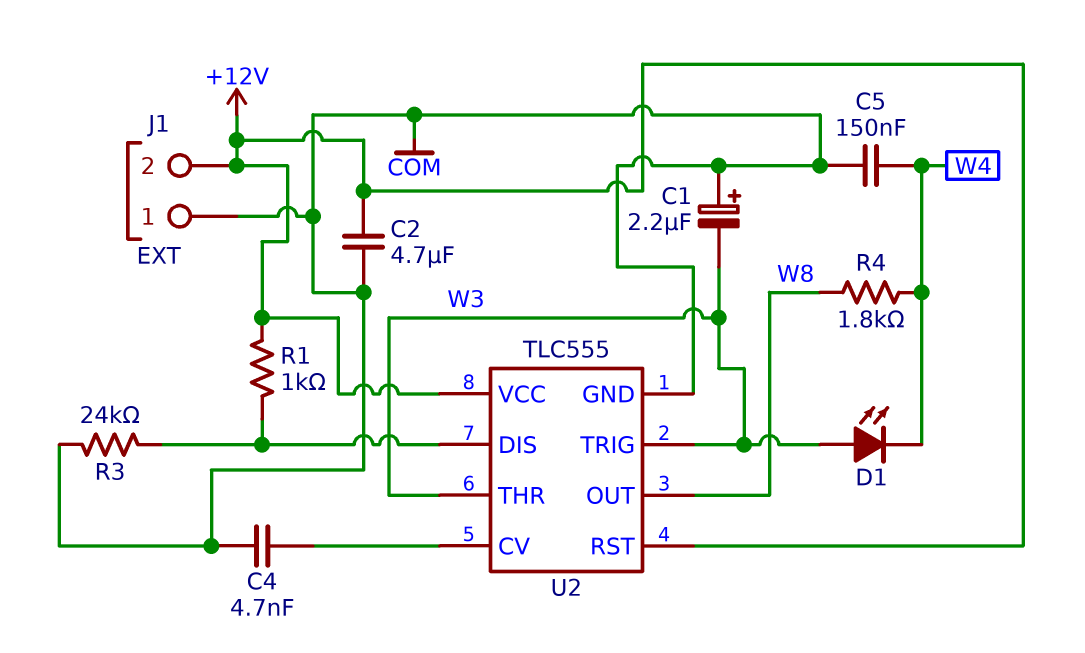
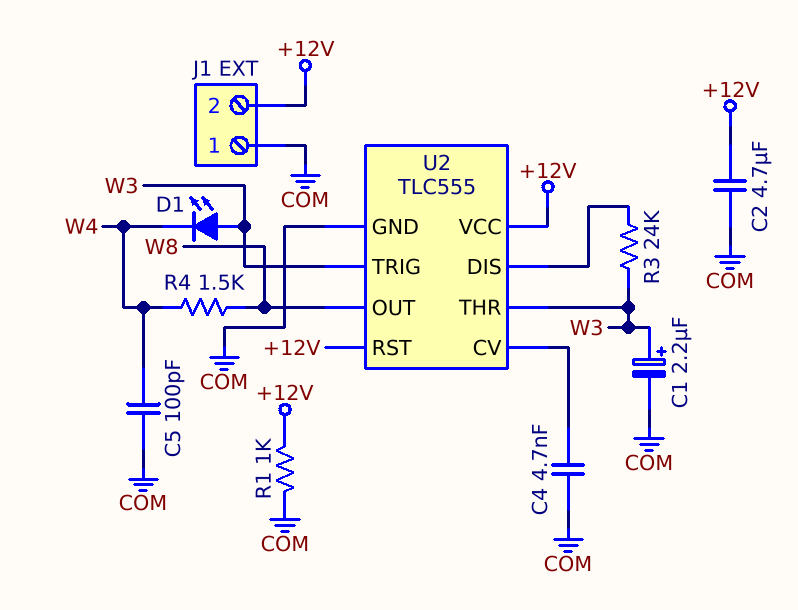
C1: 2.2uF (plus COM, minus W3) -> 2.2uF (plus W3, minus COM)
C5: 150nF (COM, W4) -> 100pF (COM, W4)
R1: 1k (+12V, U2/DIS) -> 1k (+12V, COM)
R3: 24k (COM, U2/DIS) -> 24k (U2/DIS, W3)
R4: 1.8k (W4, W8) -> 1.5k (W4, W8)

